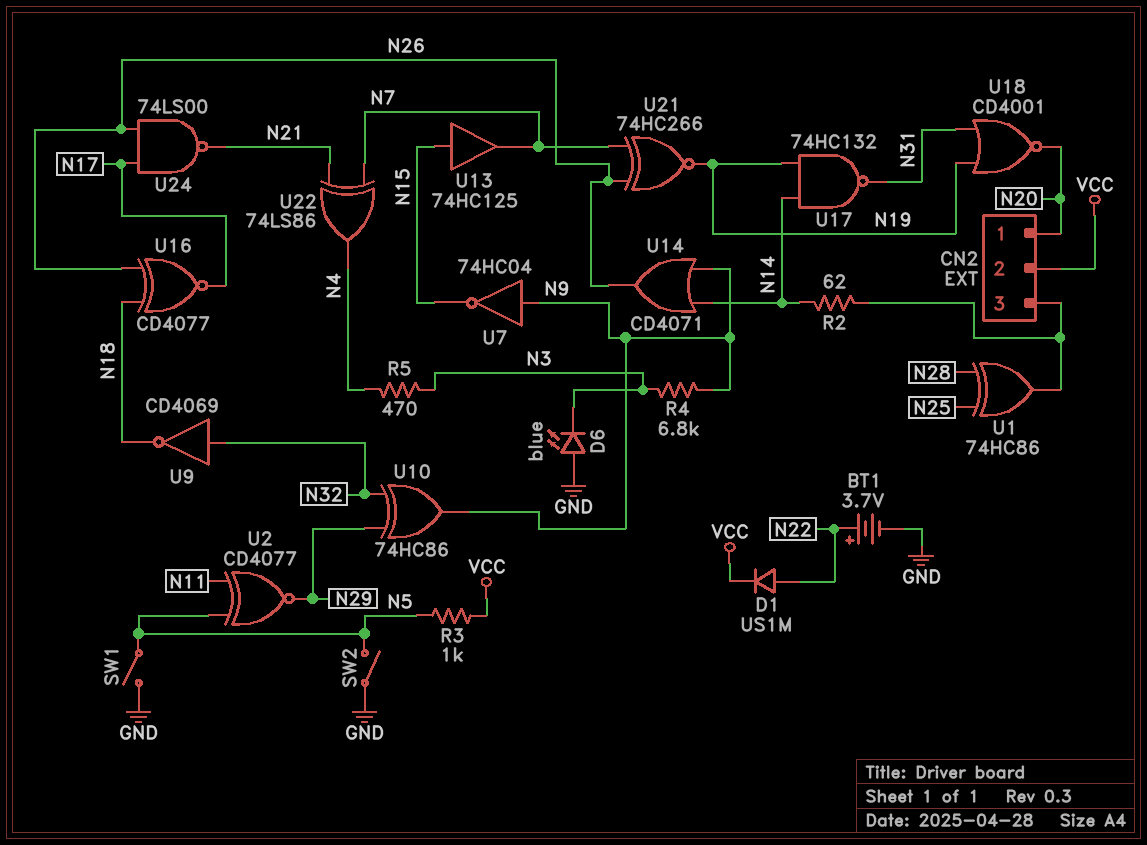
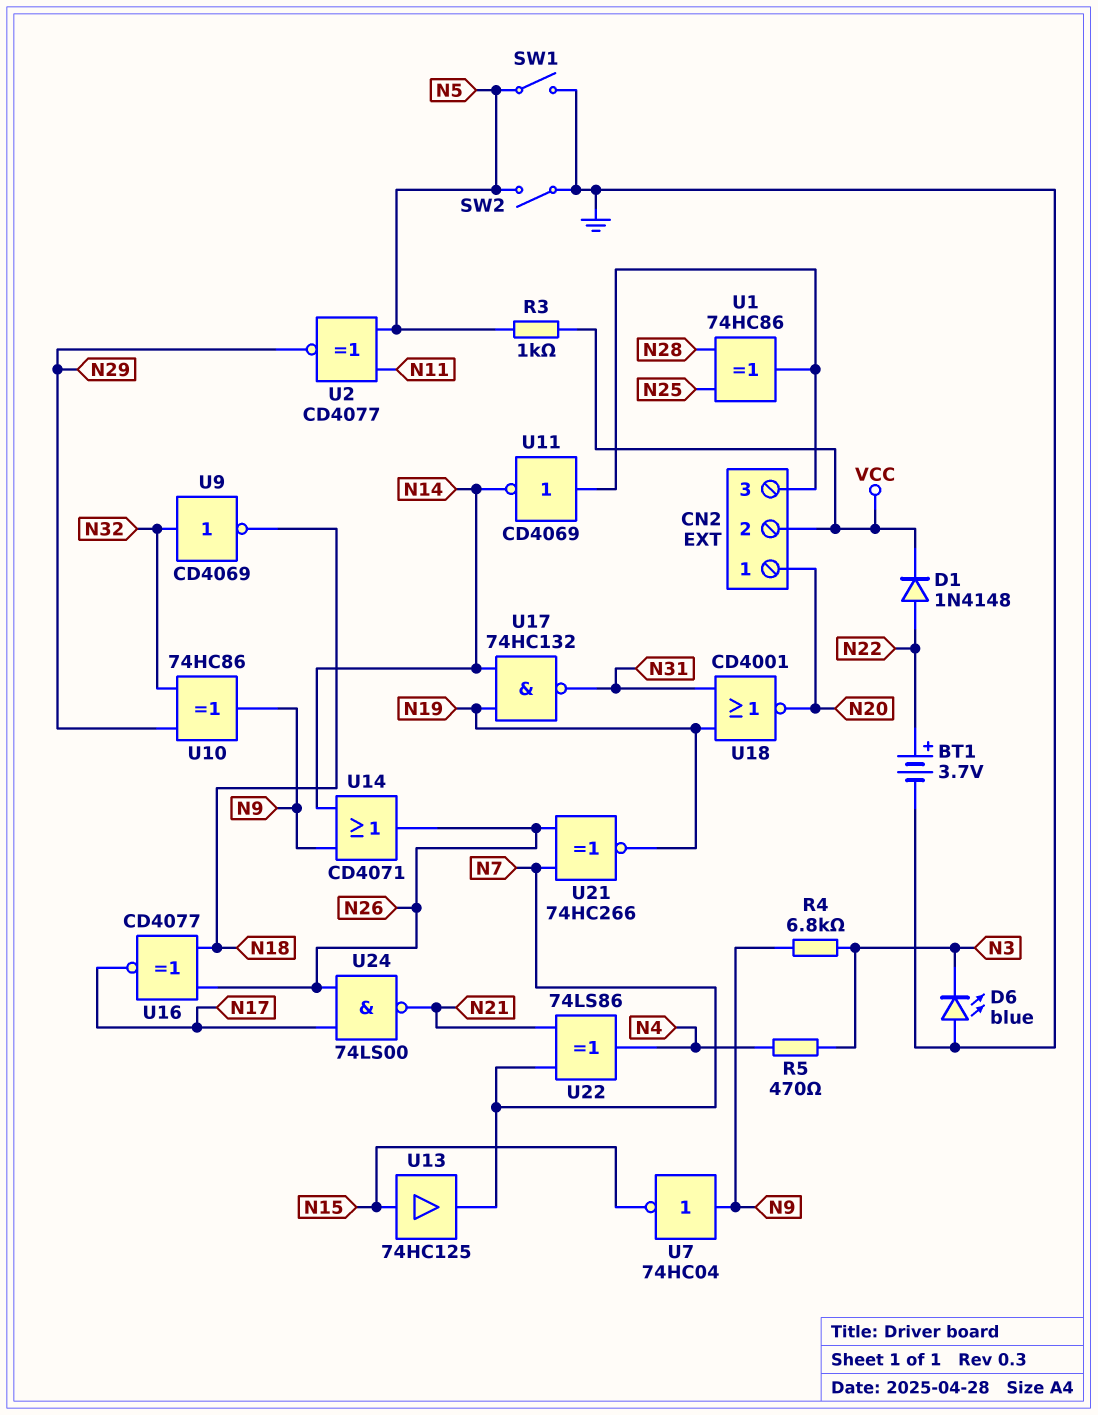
D1: diode US1M (A N22, K VCC) -> diode 1N4148 (A N22, K VCC)
R2: 62 (CN2/3, N14) -> none
U11: none -> NOT CD4069 (in CN2/3, out N14)

